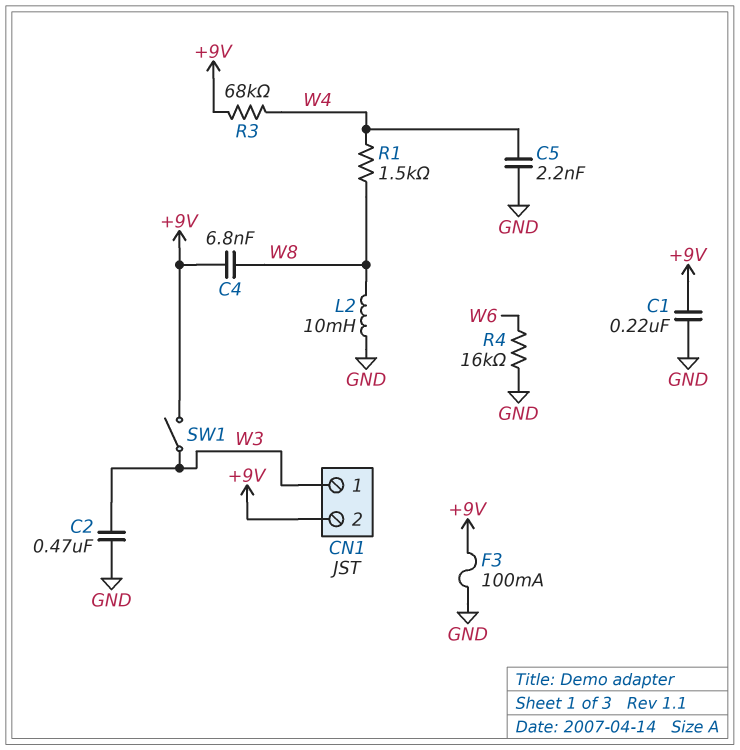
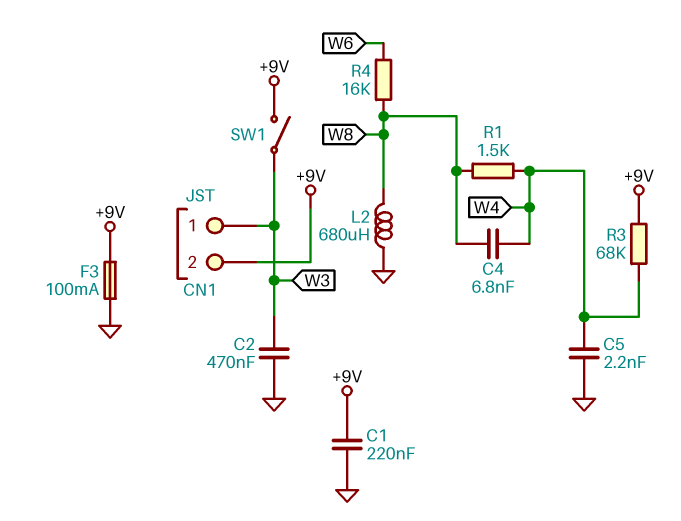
C4: 6.8nF (+9V, W8) -> 6.8nF (W4, W8)
L2: 10mH (GND, W8) -> 680uH (GND, W8)
R4: 16k (GND, W6) -> 16k (W6, W8)

